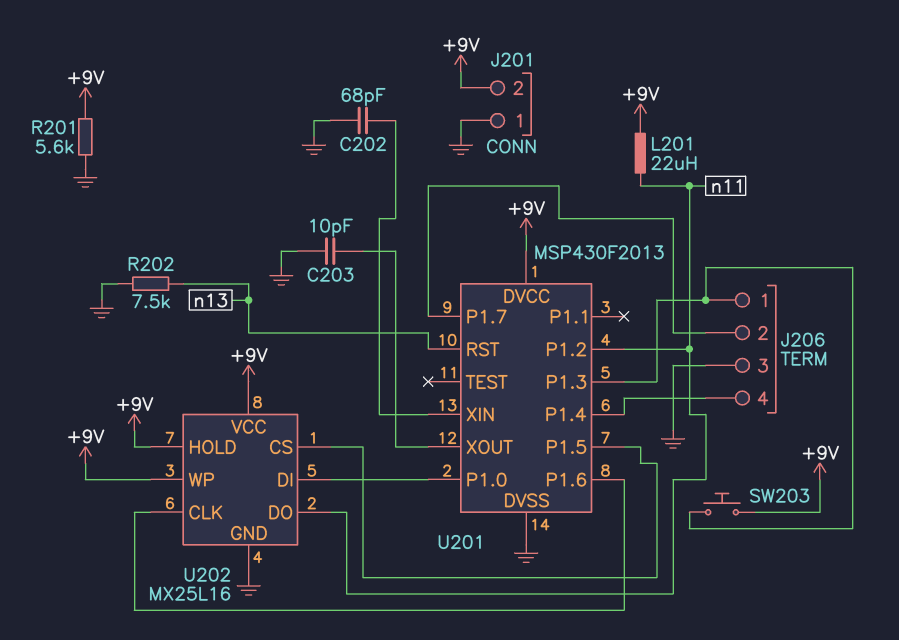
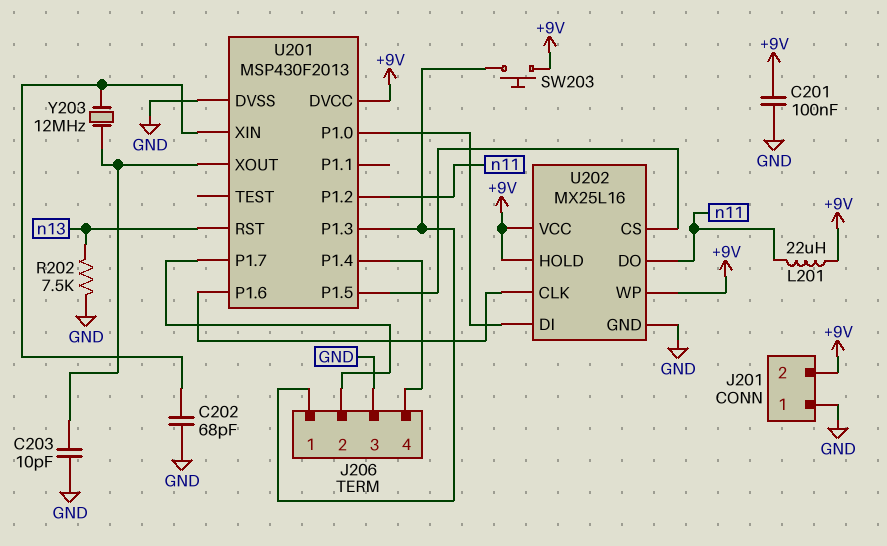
C201: none -> 100nF (+9V, GND)
R201: 5.6k (+9V, GND) -> none
Y203: none -> 12MHz (U201/XIN, U201/XOUT)

